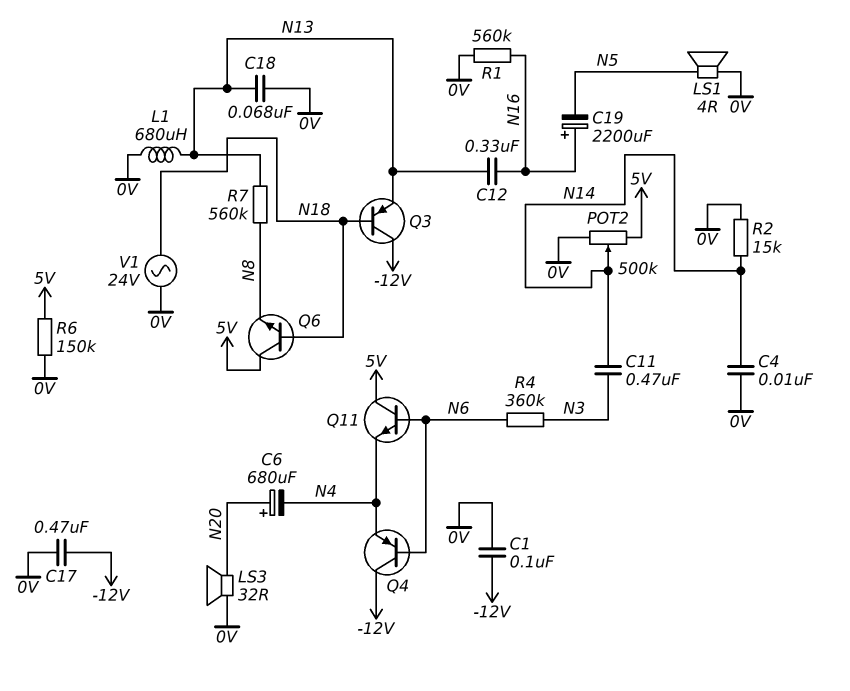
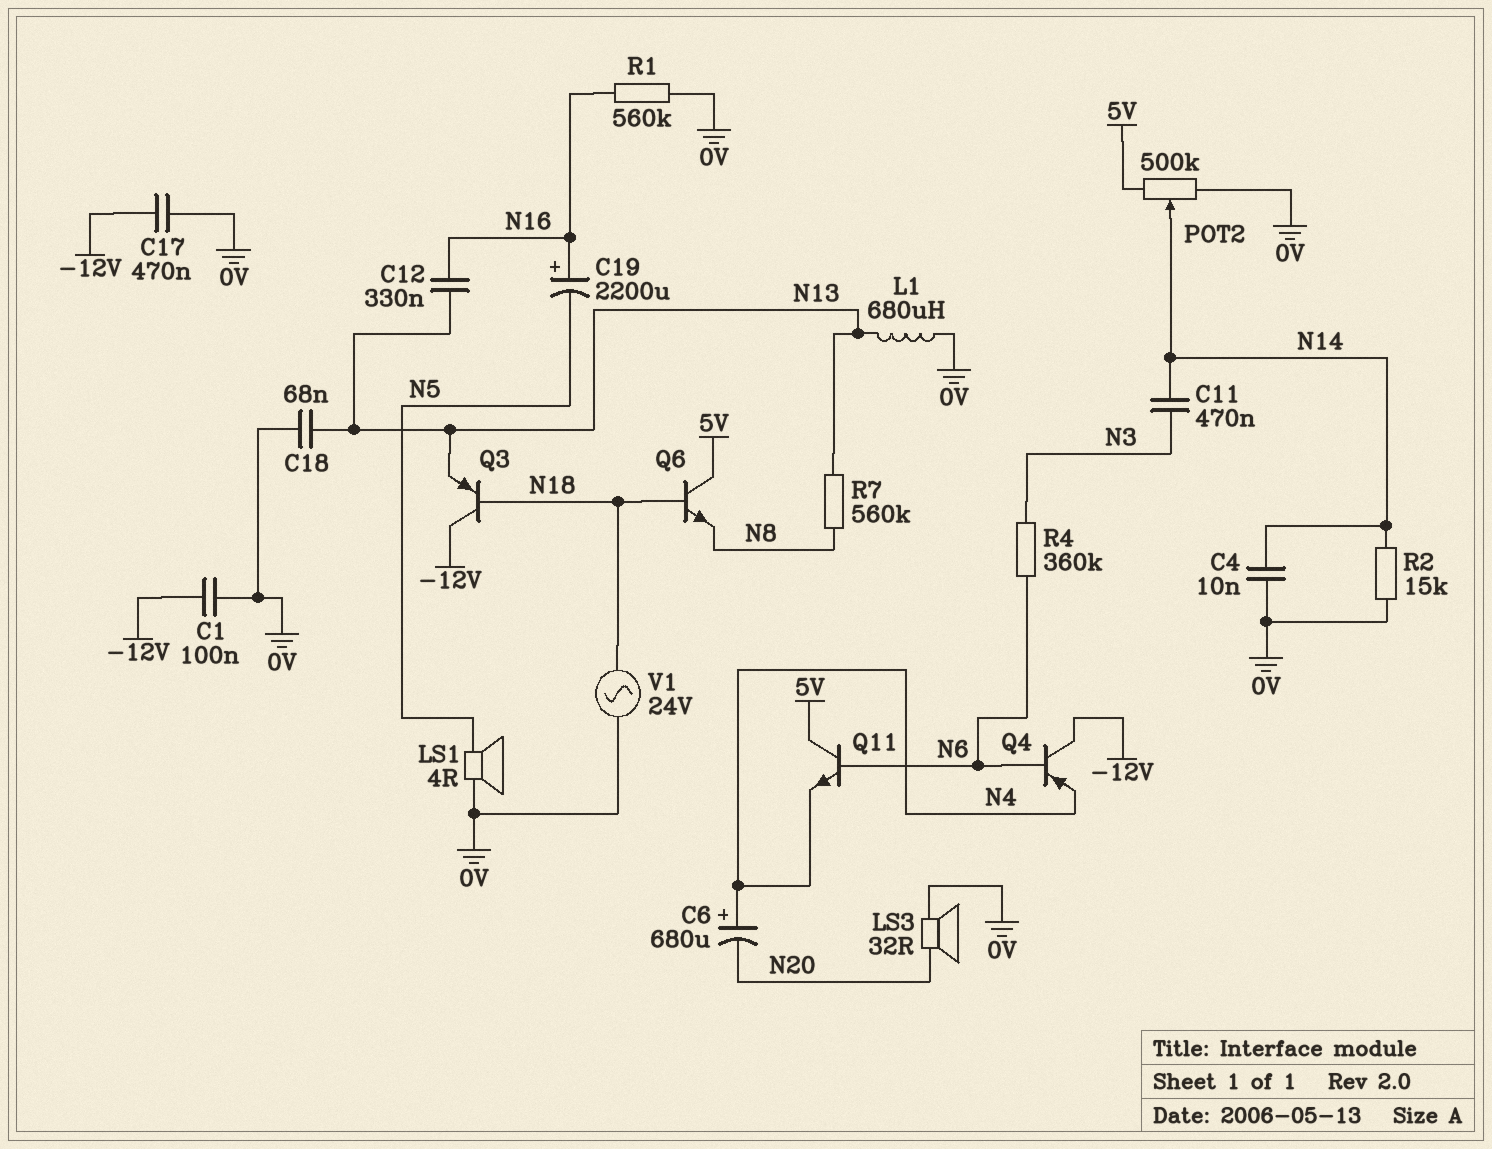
C6: 680uF (plus N20, minus N4) -> 680uF (plus N4, minus N20)
R6: 150k (0V, 5V) -> none

